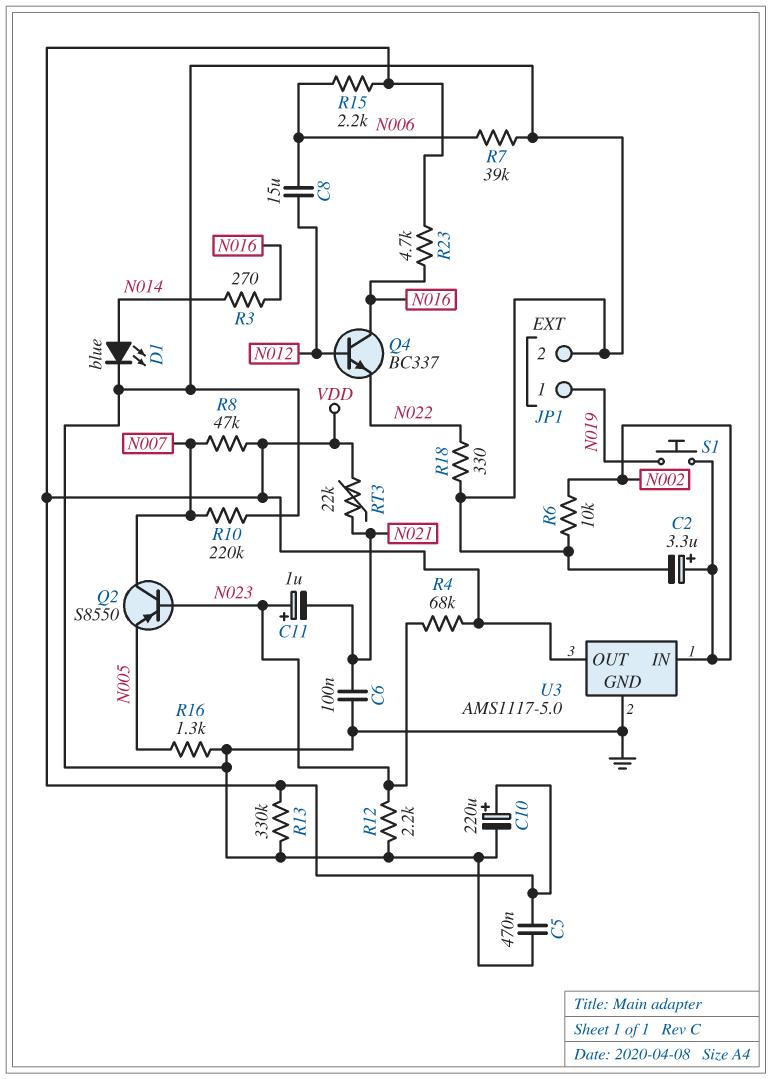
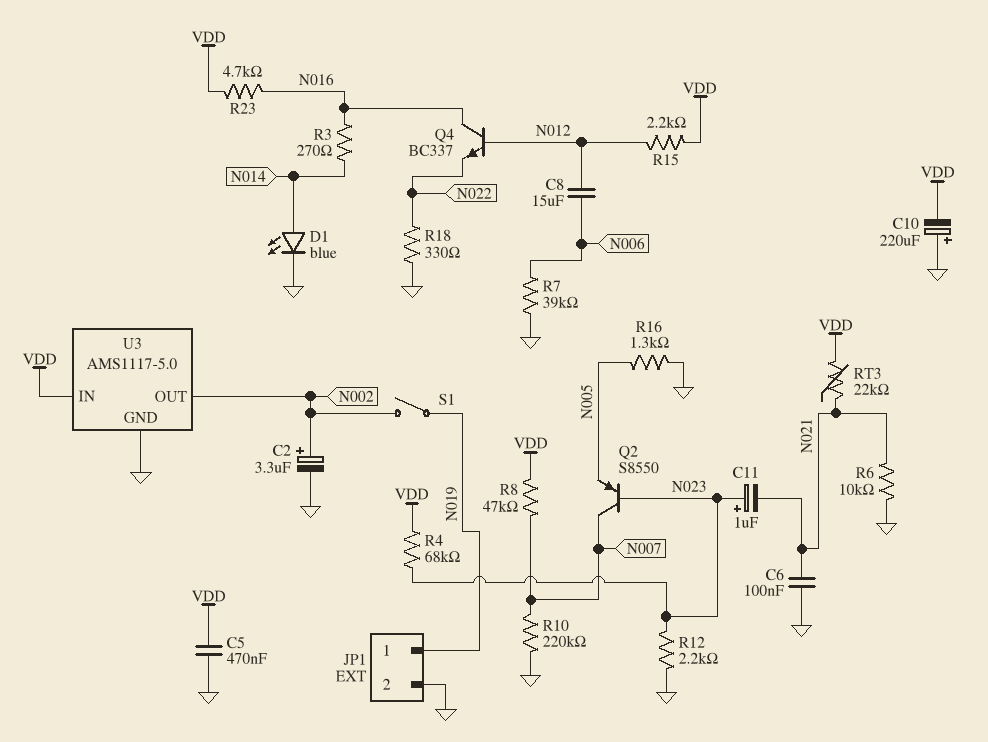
C10: 220uF (plus VDD, minus GND) -> 220uF (plus GND, minus VDD)
R6: 10k (GND, N002) -> 10k (GND, N021)
R13: 330k (GND, VDD) -> none
R15: 2.2k (N006, VDD) -> 2.2k (N012, VDD)
S1: button (N002, N019) -> switch (N002, N019)
U3 pin IN: N002 -> VDD
U3 pin OUT: VDD -> N002

